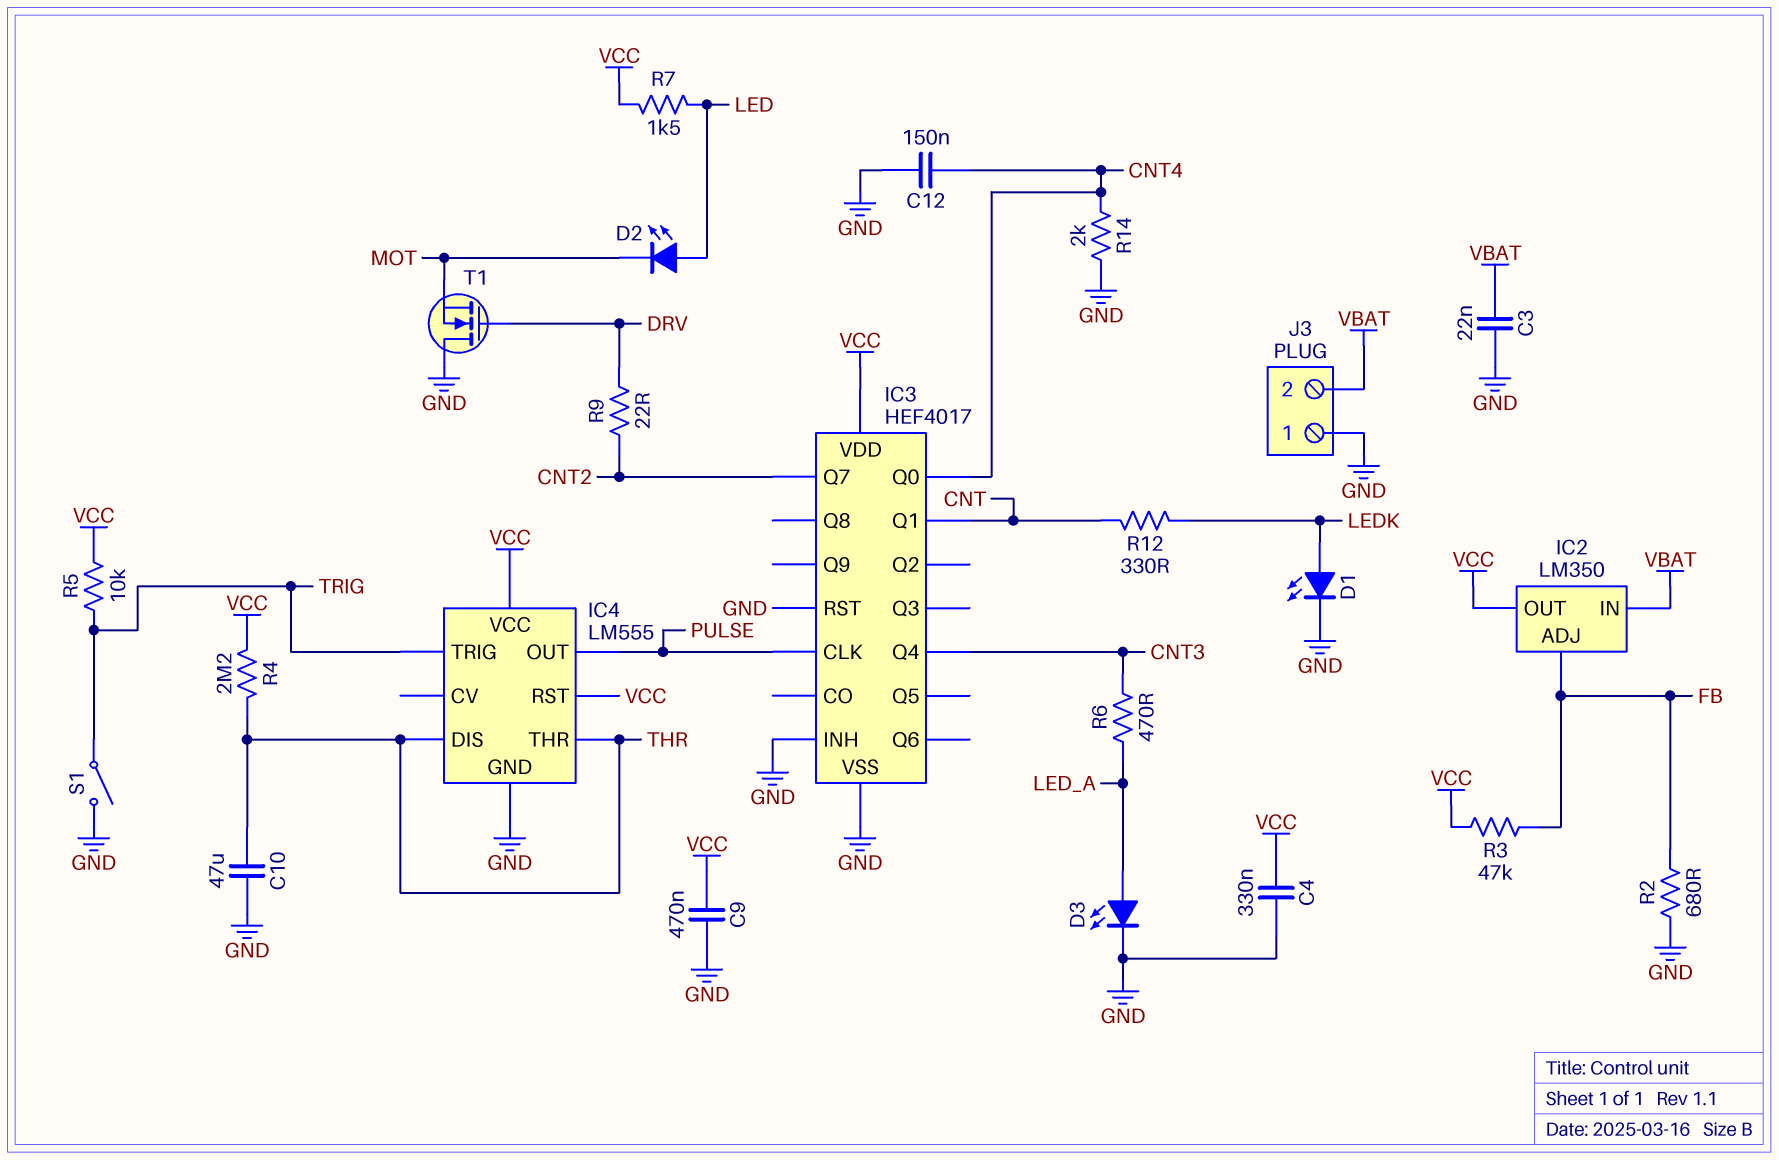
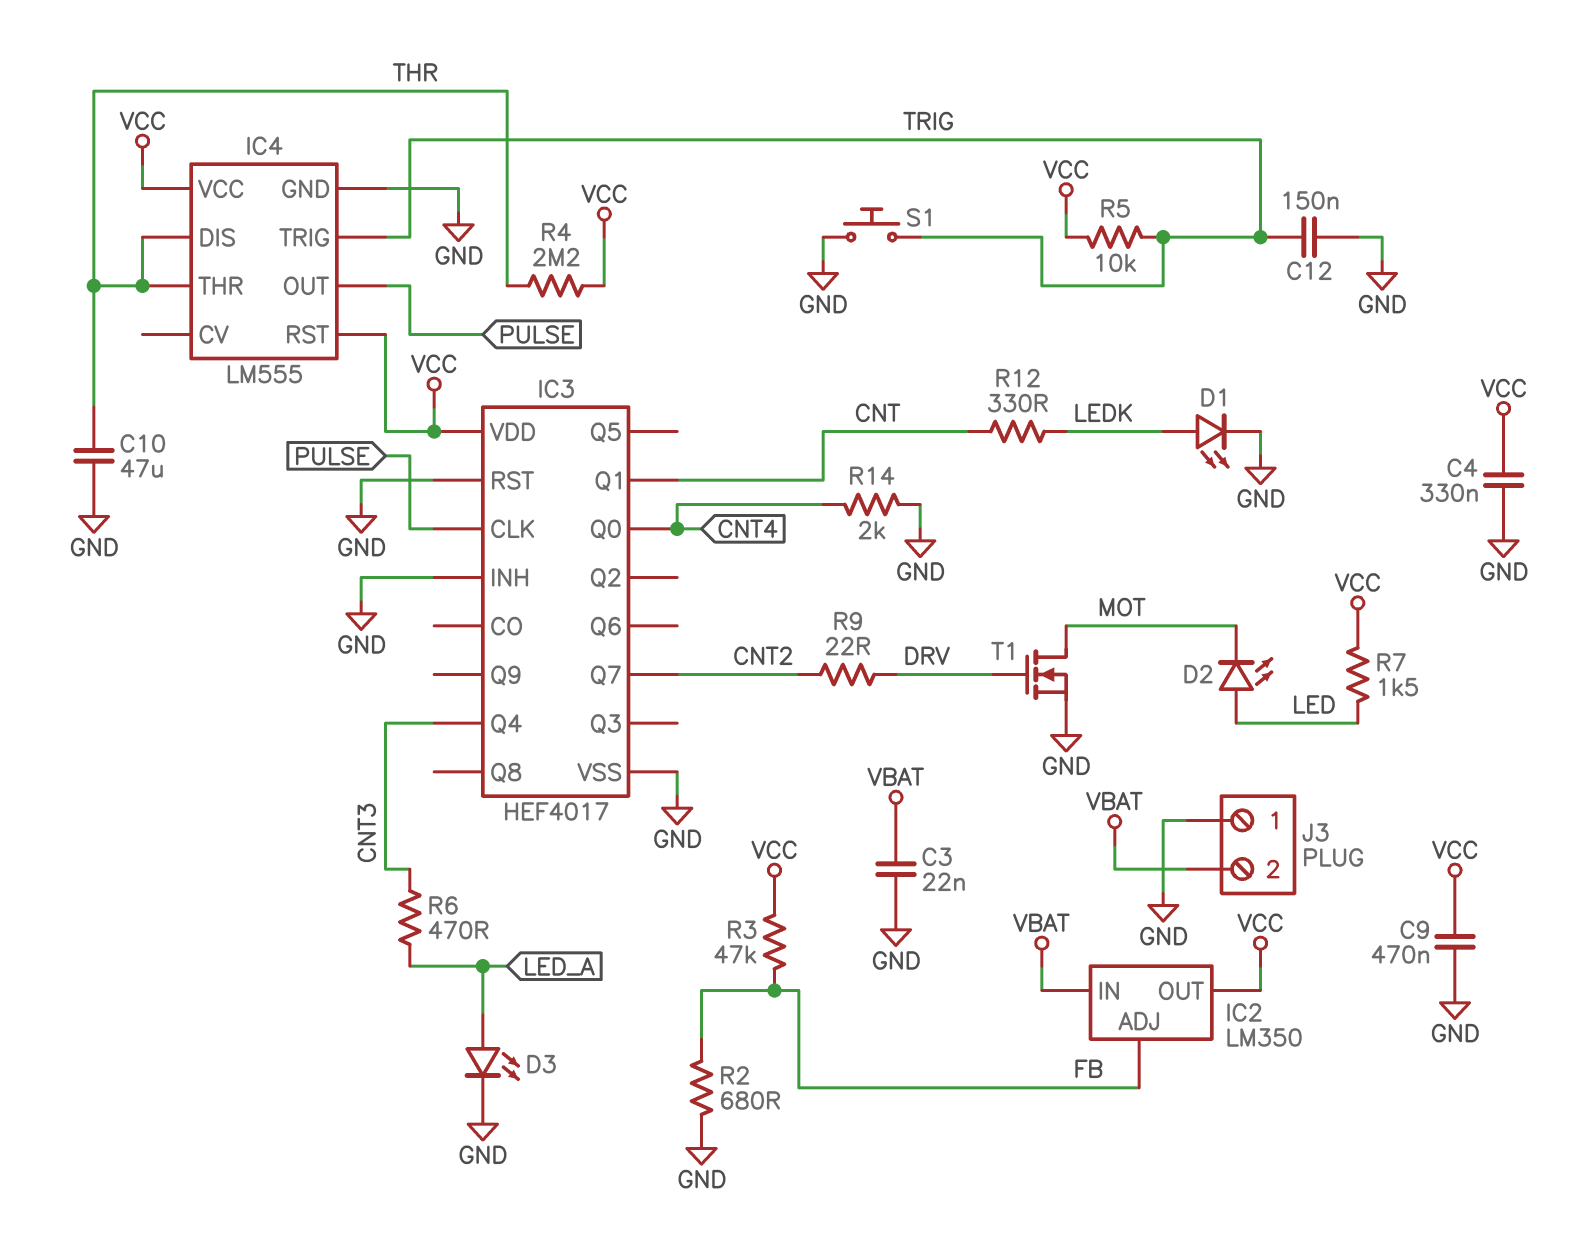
C12: 150nF (CNT4, GND) -> 150nF (GND, TRIG)
S1: switch (GND, TRIG) -> button (GND, TRIG)
T1: NMOS (G DRV, D GND, S MOT) -> NMOS (G DRV, D MOT, S GND)

